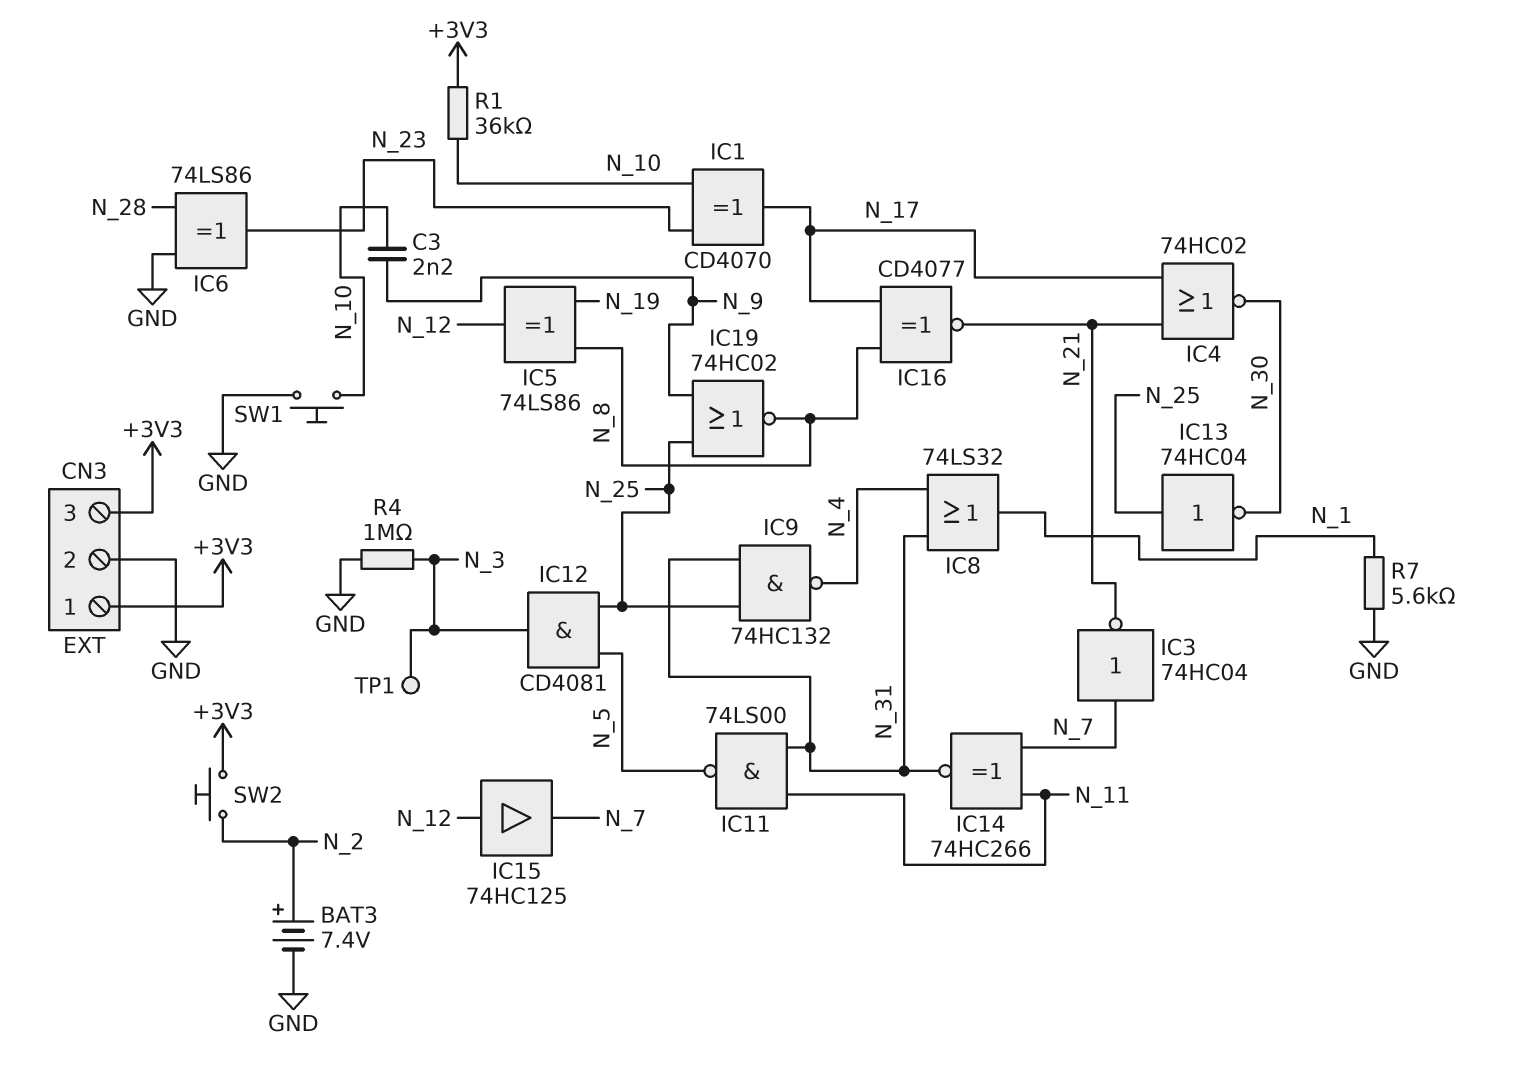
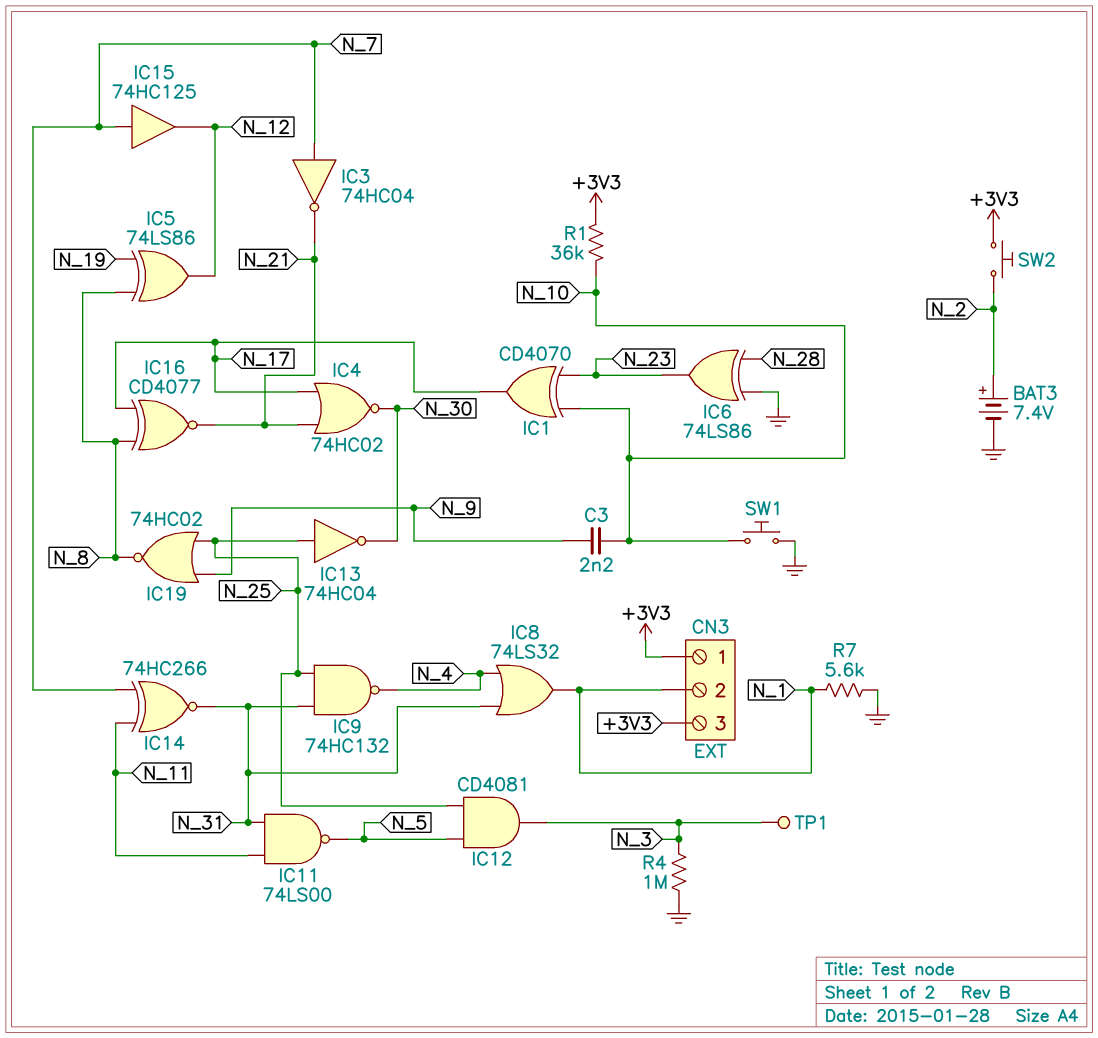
CN3 pin 2: GND -> N_1
IC15: buffer 74HC125 (in N_12, out N_7) -> buffer 74HC125 (in N_7, out N_12)

